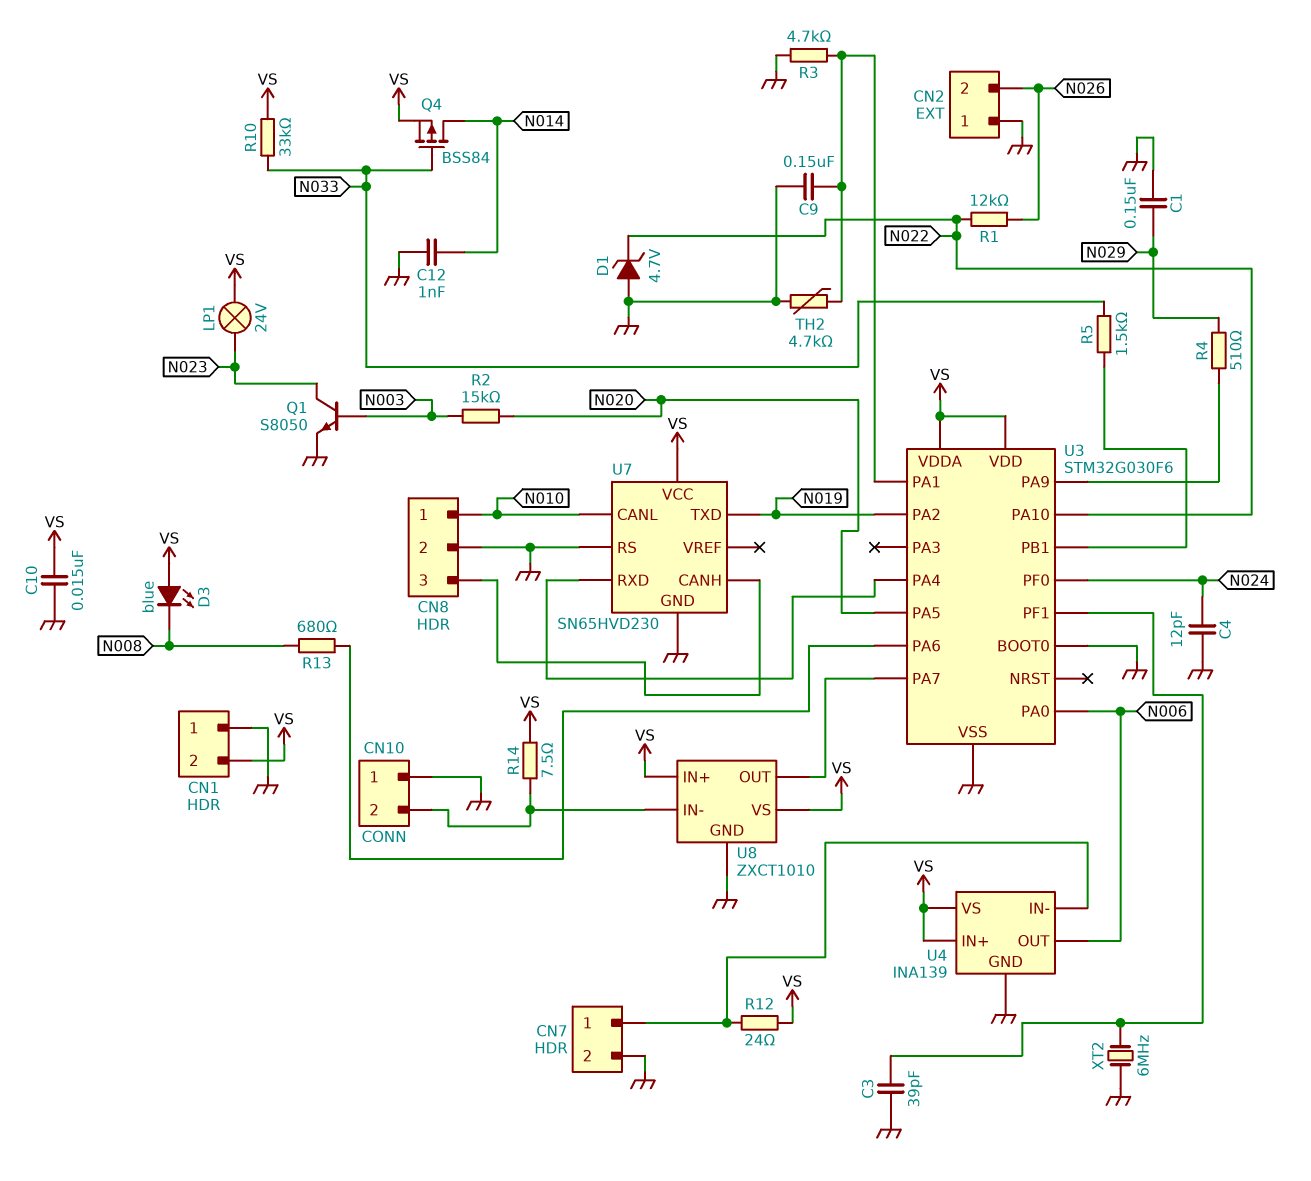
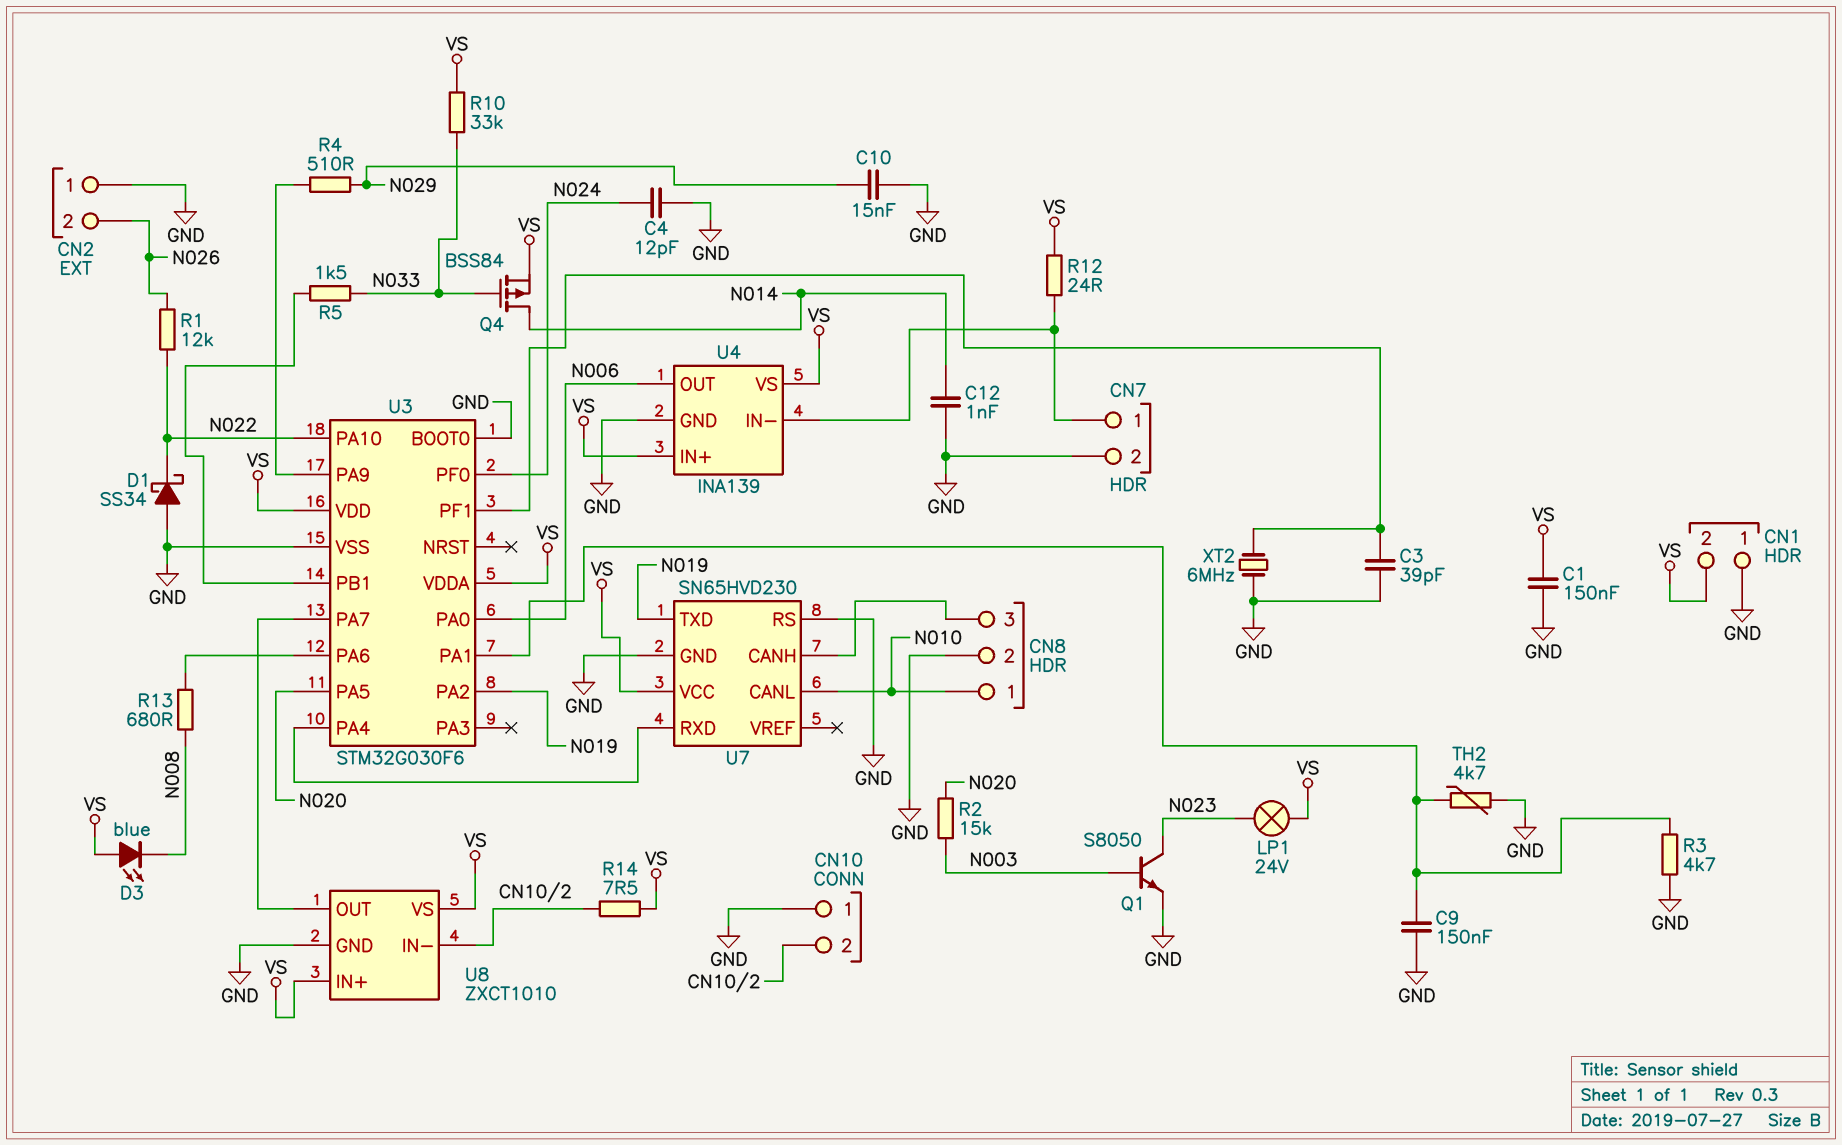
C1: 150nF (GND, N029) -> 150nF (GND, VS)
C10: 15nF (GND, VS) -> 15nF (GND, N029)
D1: zener 4.7V (A GND, K N022) -> schottky SS34 (A GND, K N022)

